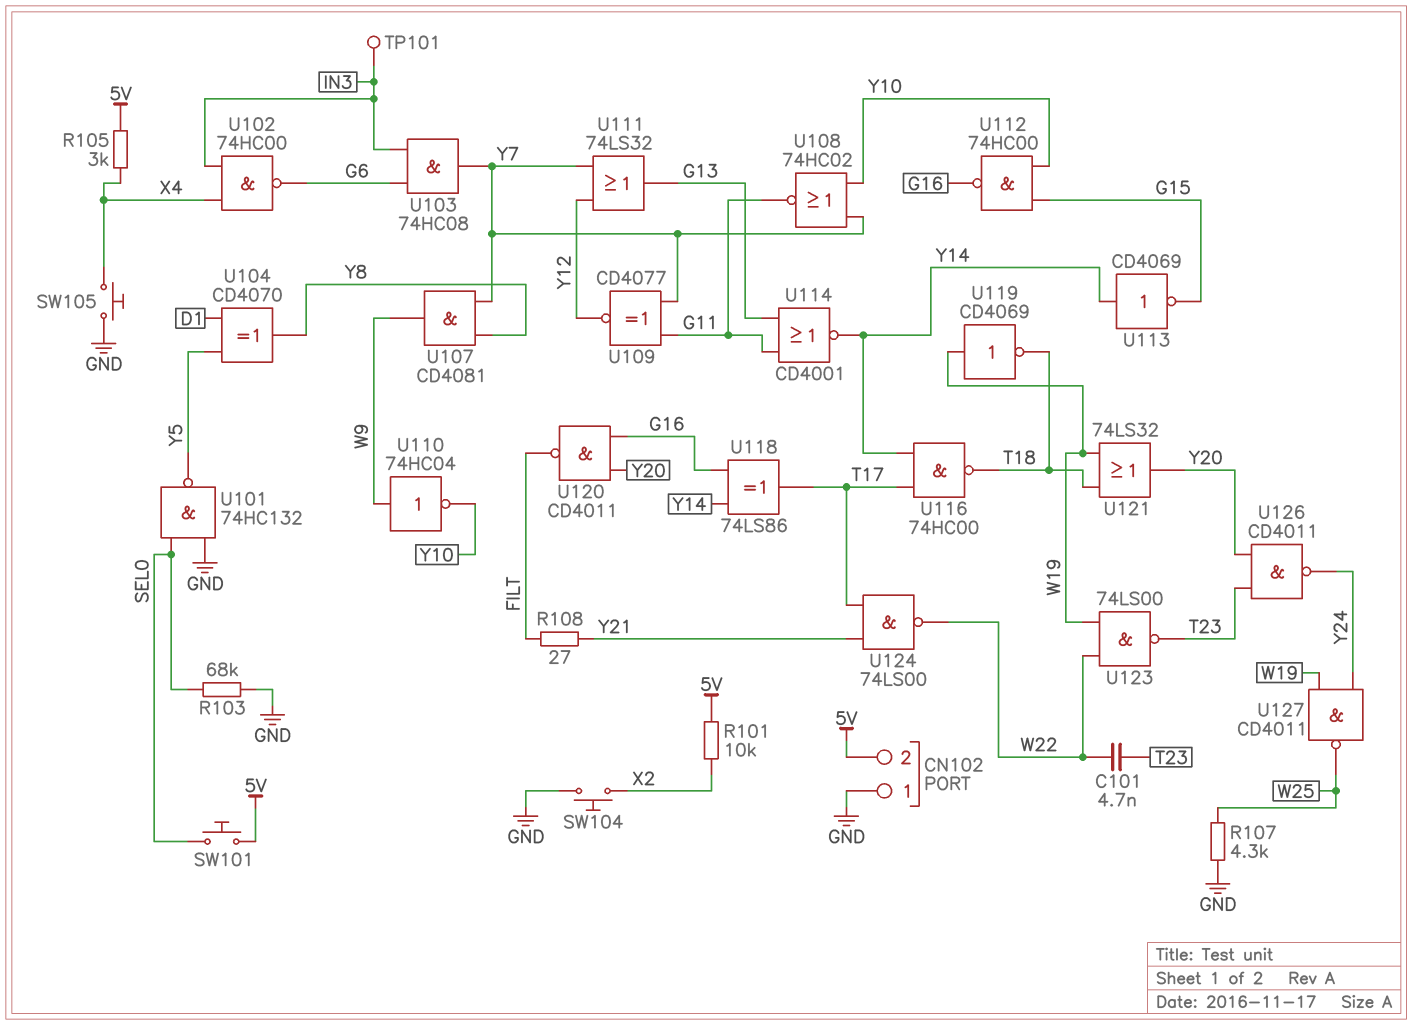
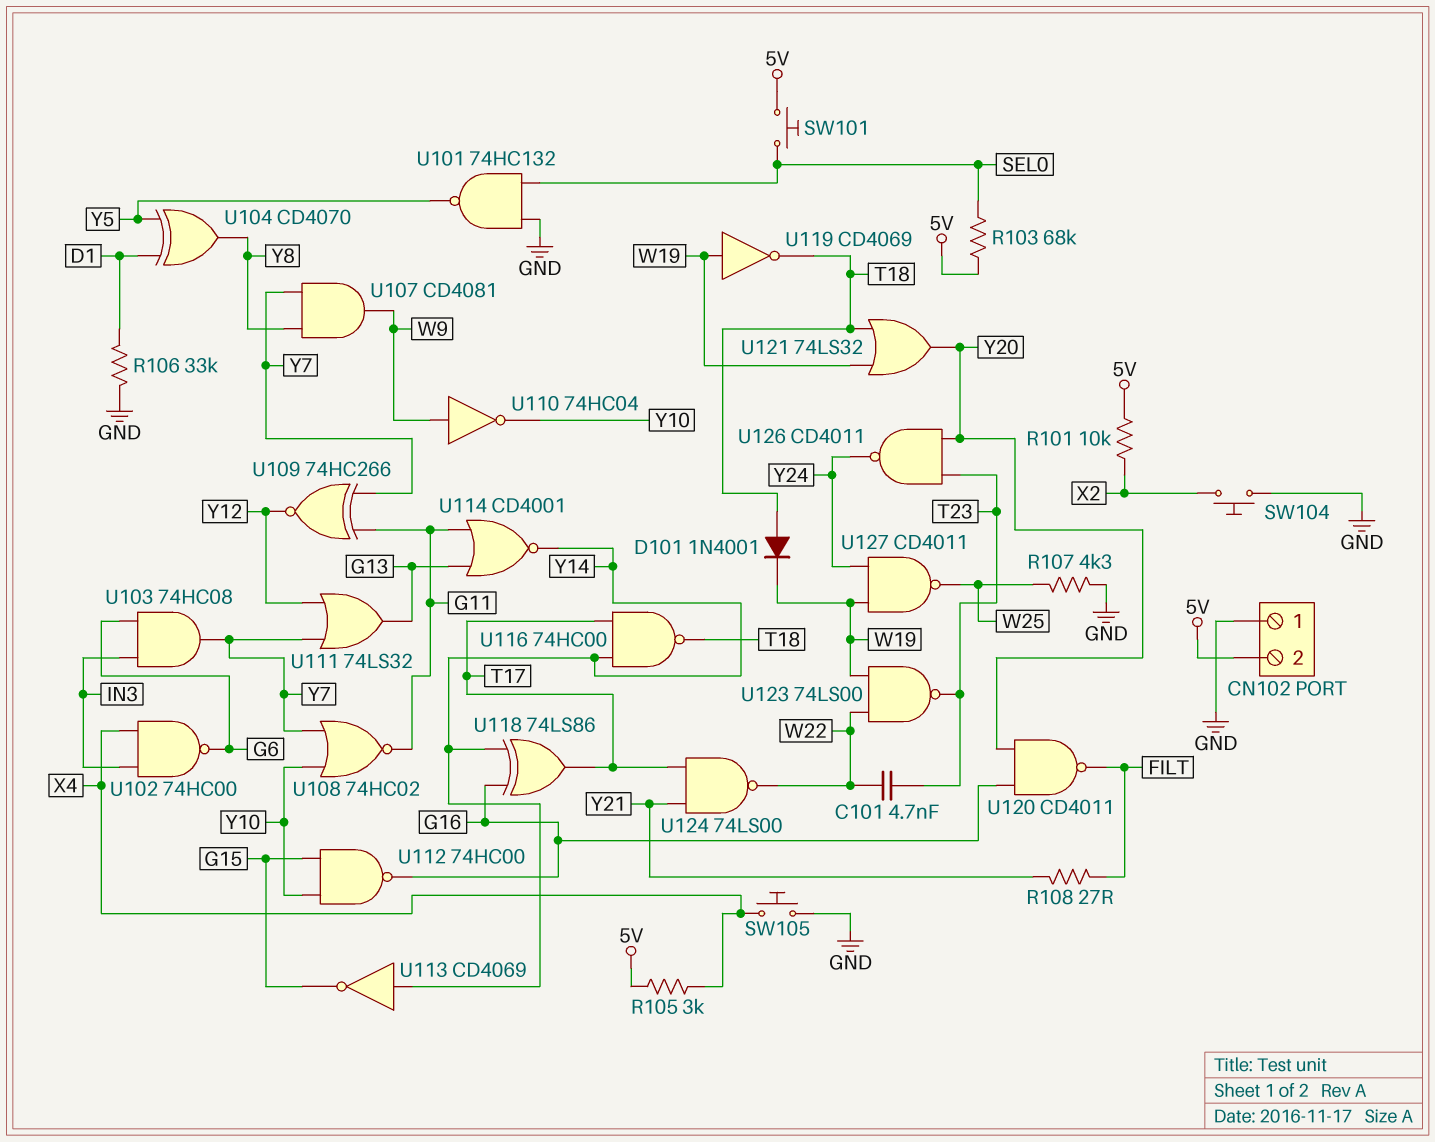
D101: none -> diode 1N4001 (A T18, K W19)
R103: 68k (GND, SEL0) -> 68k (5V, SEL0)
R106: none -> 33k (D1, GND)
TP101: test point (IN3) -> none
U109: XNOR CD4077 (in G11, in Y7, out Y12) -> XNOR 74HC266 (in G11, in Y7, out Y12)

